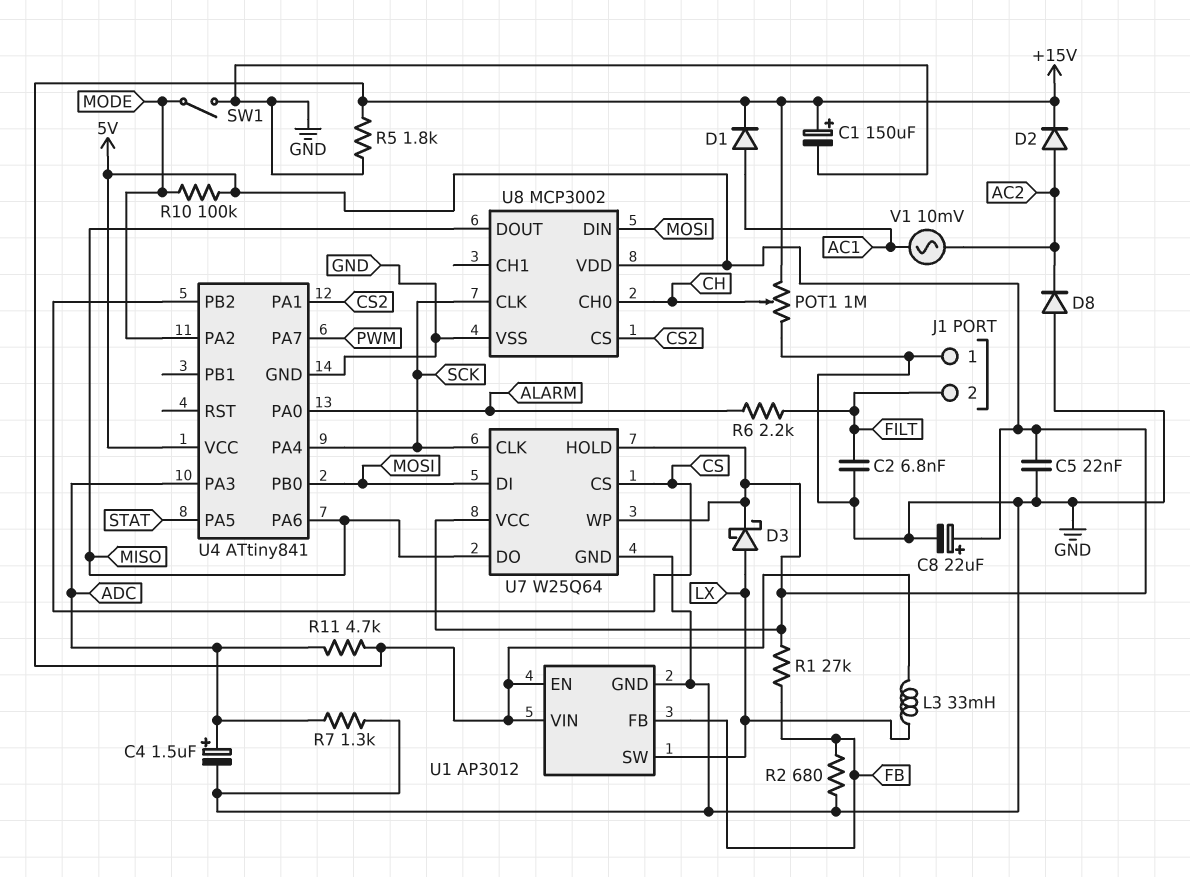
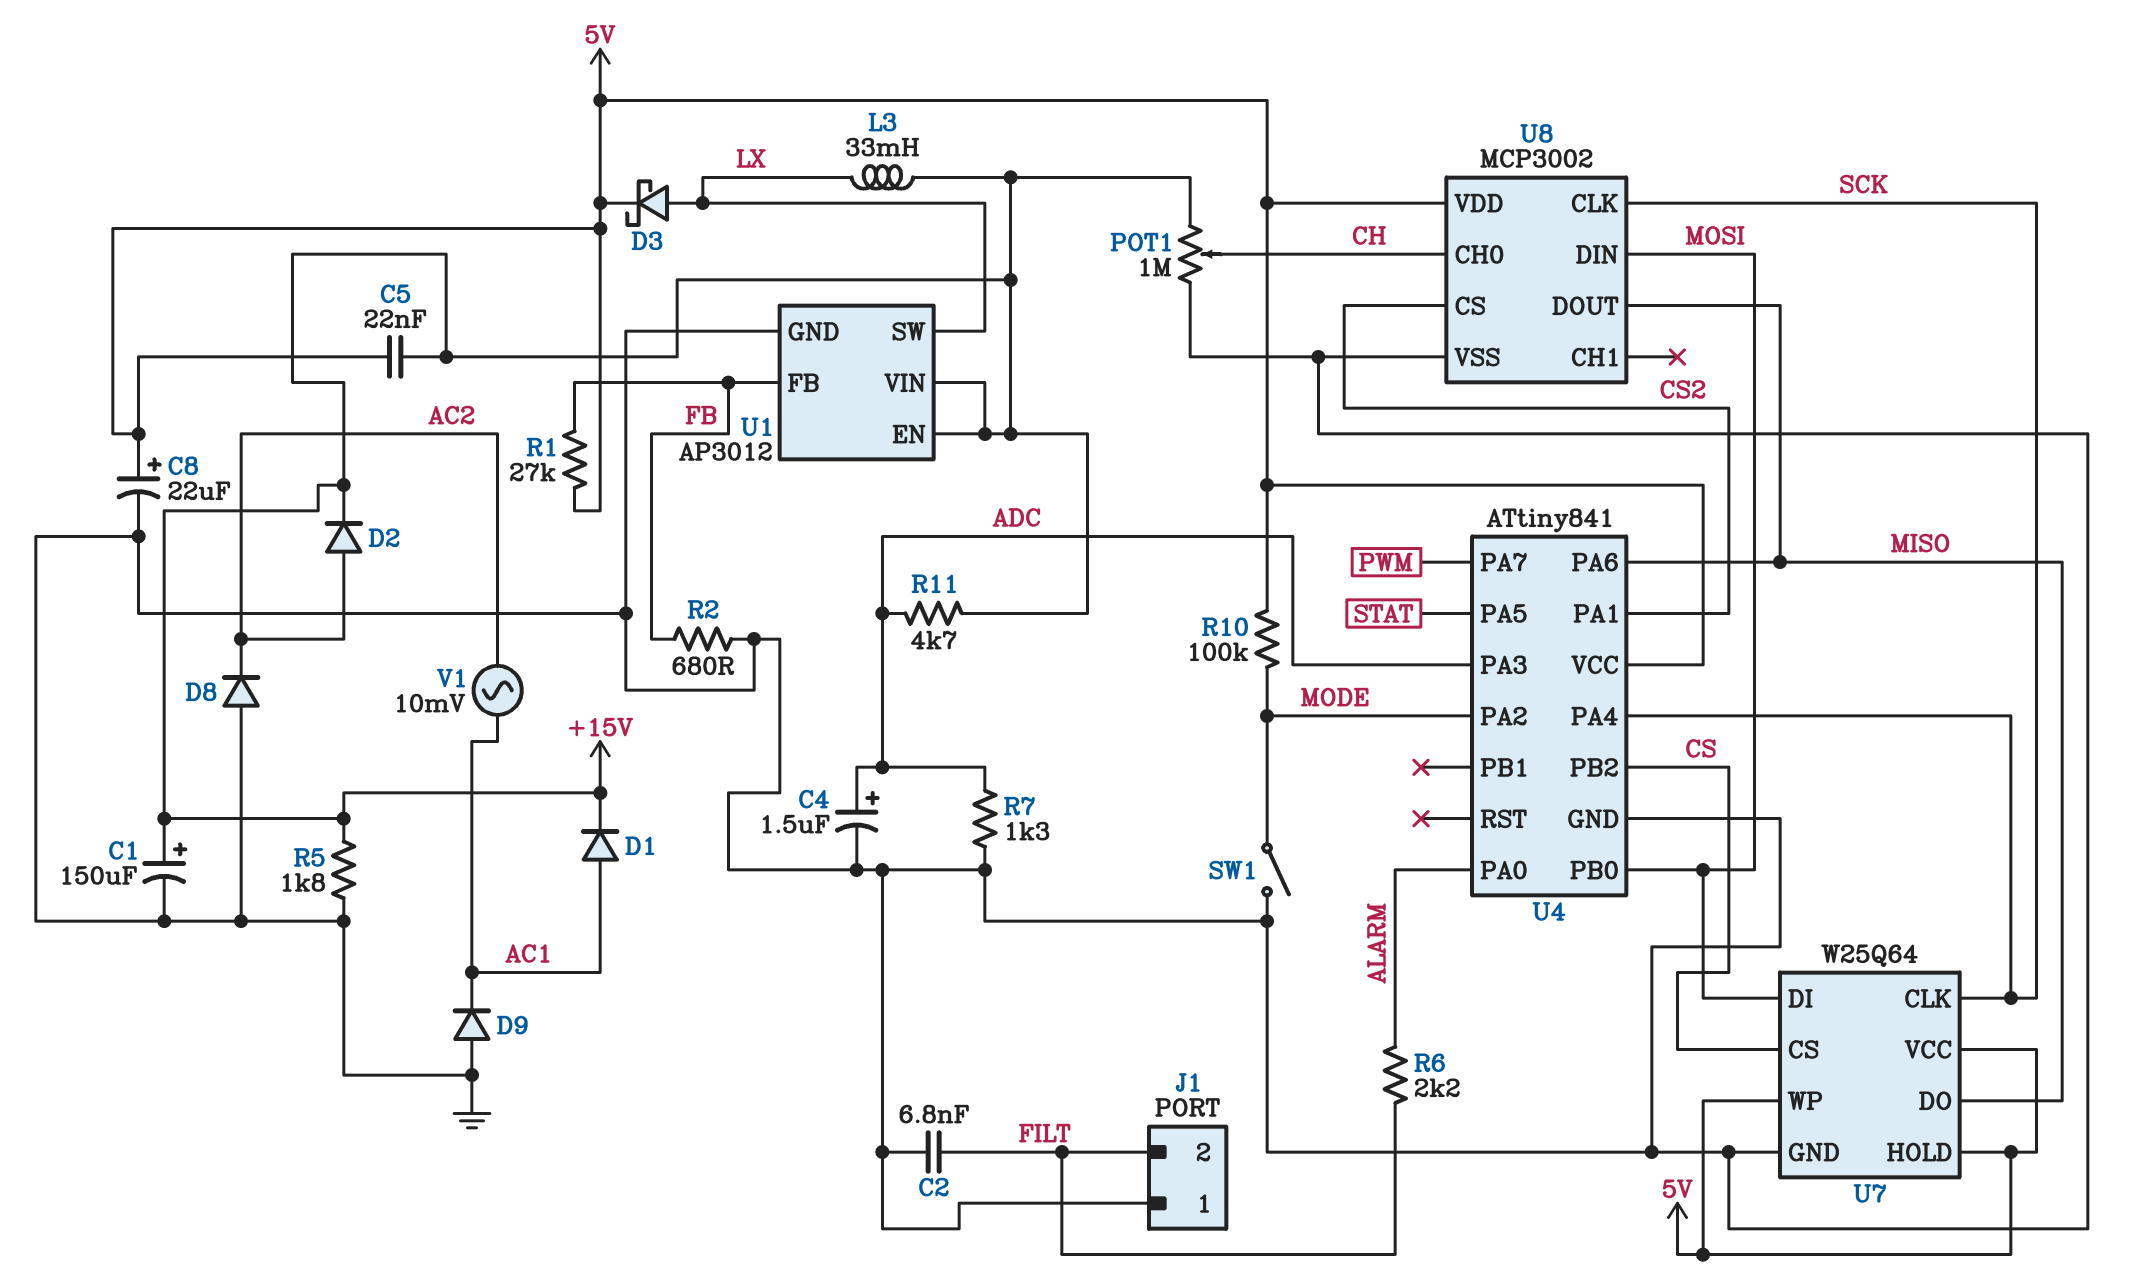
C5: 22nF (5V, GND) -> 22nF (+15V, 5V)
D9: none -> diode (A GND, K AC1)

